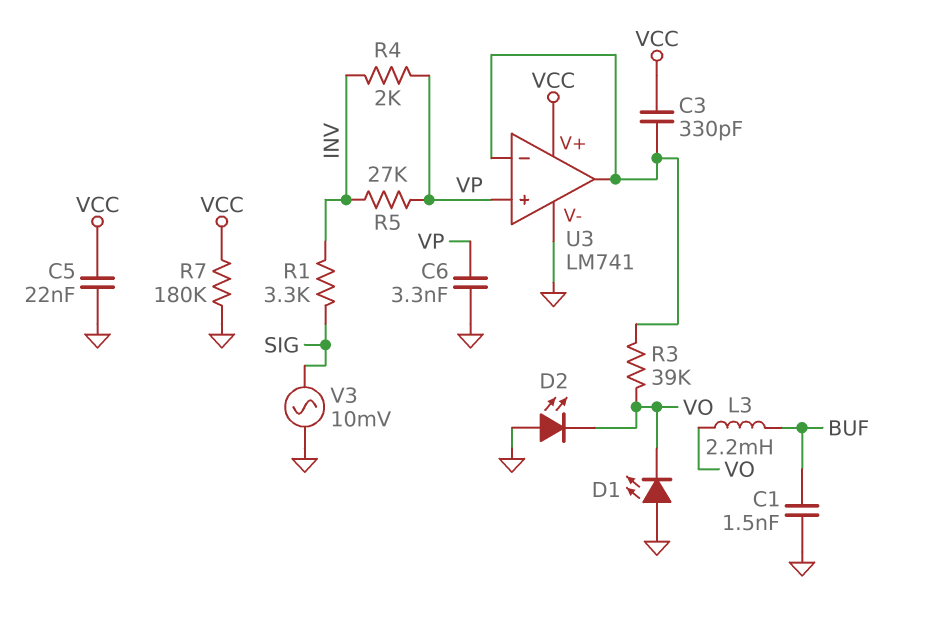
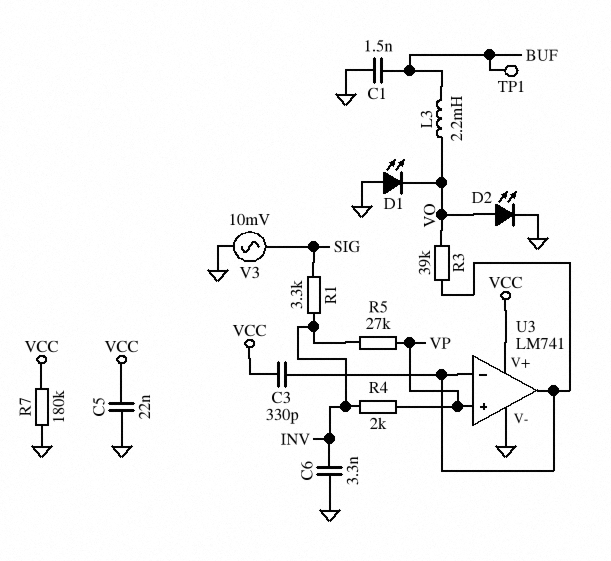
C6: 3.3nF (GND, VP) -> 3.3nF (GND, INV)
D2: LED (A GND, K VO) -> LED (A VO, K GND)
TP1: none -> test point (BUF)

